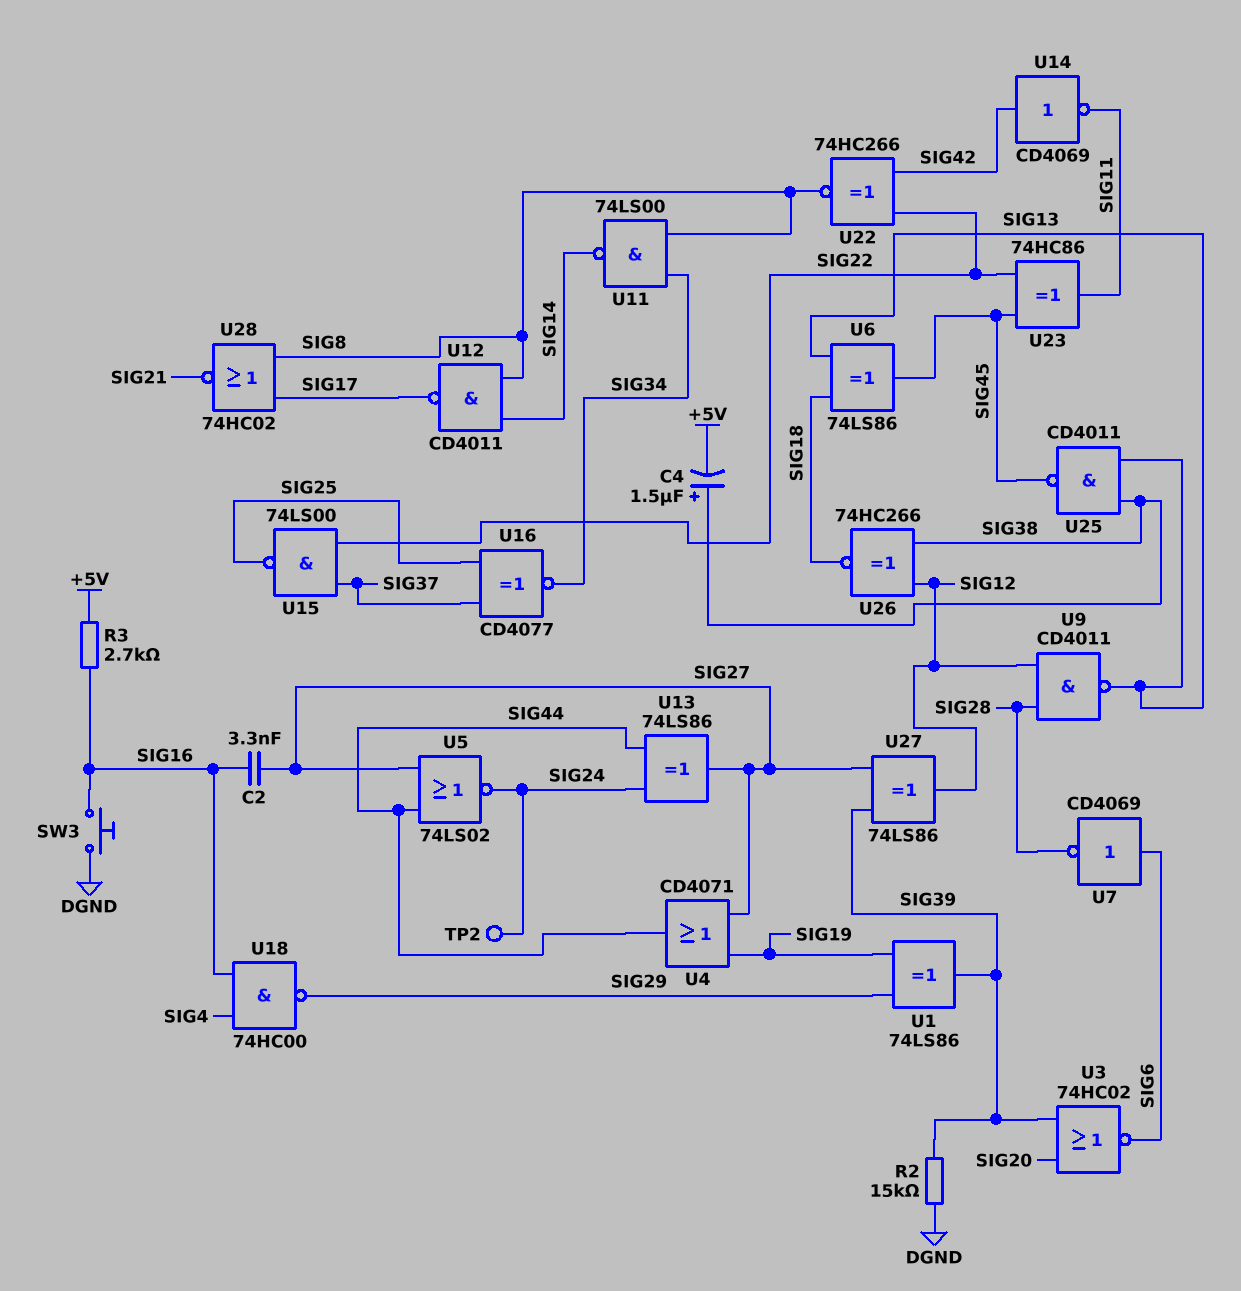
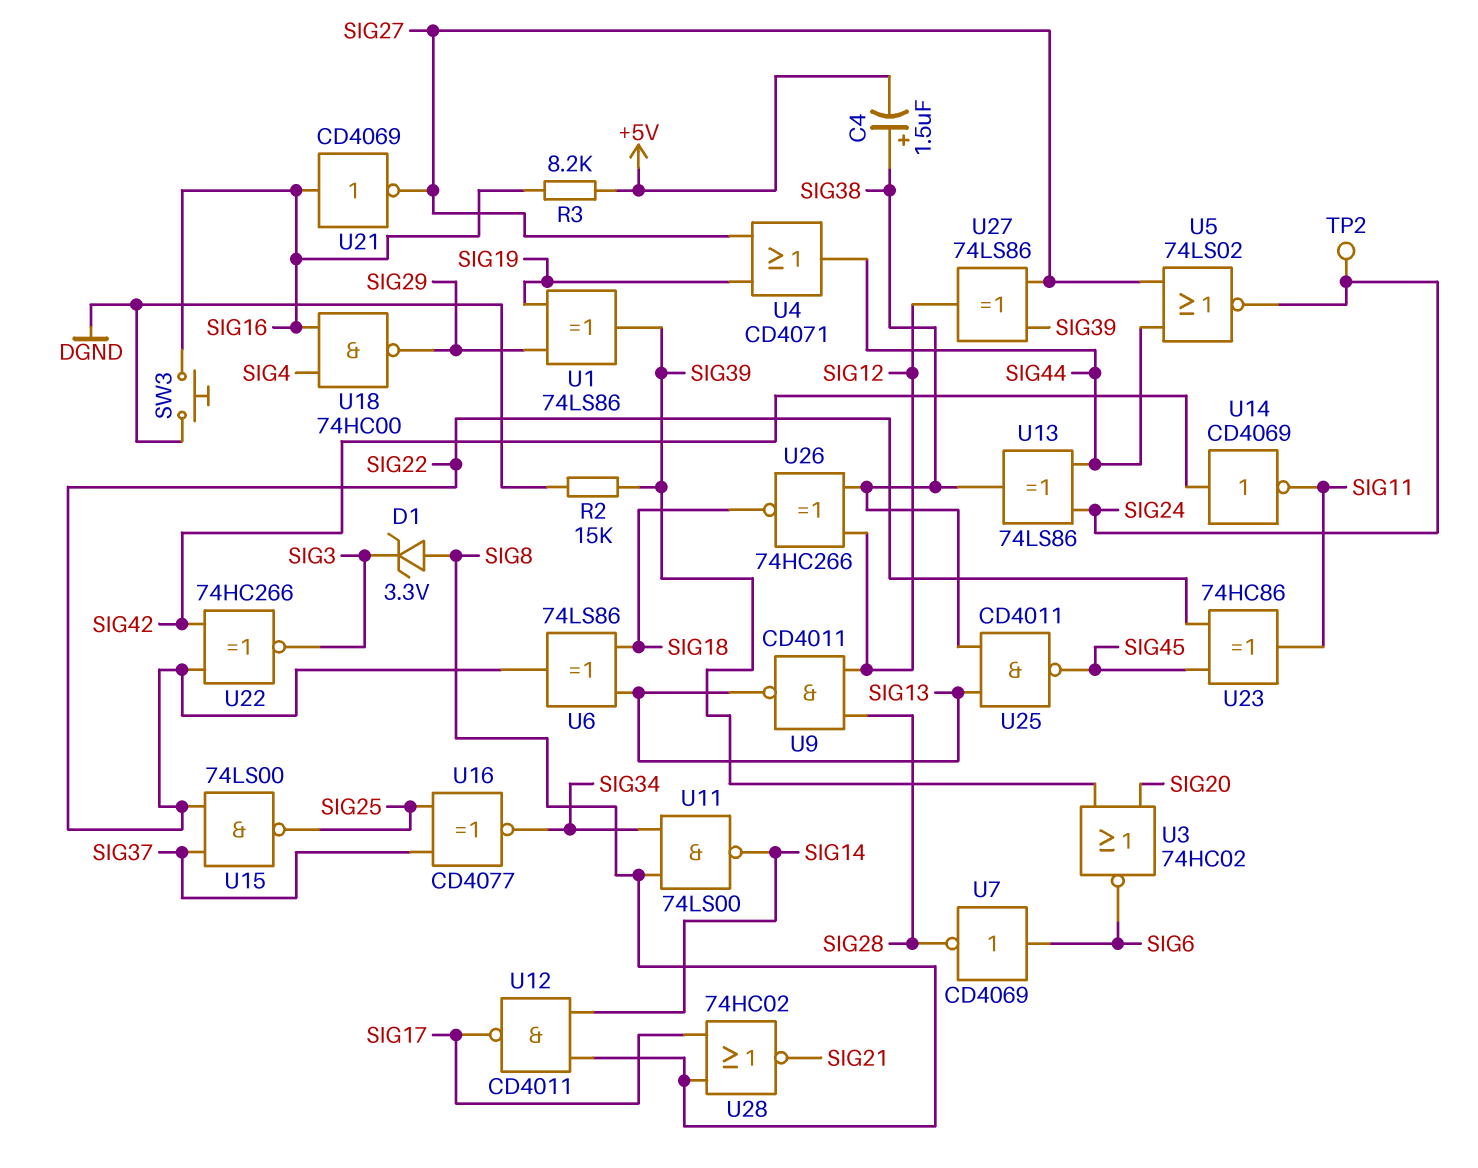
C2: 3.3nF (SIG16, SIG27) -> none
D1: none -> zener 3.3V (A SIG8, K SIG3)
R3: 2.7k (+5V, SIG16) -> 8.2k (+5V, SIG16)
U6: XOR 74LS86 (in SIG13, in SIG18, out SIG45) -> XOR 74LS86 (in SIG13, in SIG18, out SIG22)
U13: XOR 74LS86 (in SIG24, in SIG44, out SIG27) -> XOR 74LS86 (in SIG24, in SIG44, out SIG38)
U21: none -> NOT CD4069 (in SIG16, out SIG27)
U22: XNOR 74HC266 (in SIG22, in SIG42, out SIG8) -> XNOR 74HC266 (in SIG22, in SIG42, out SIG3)

